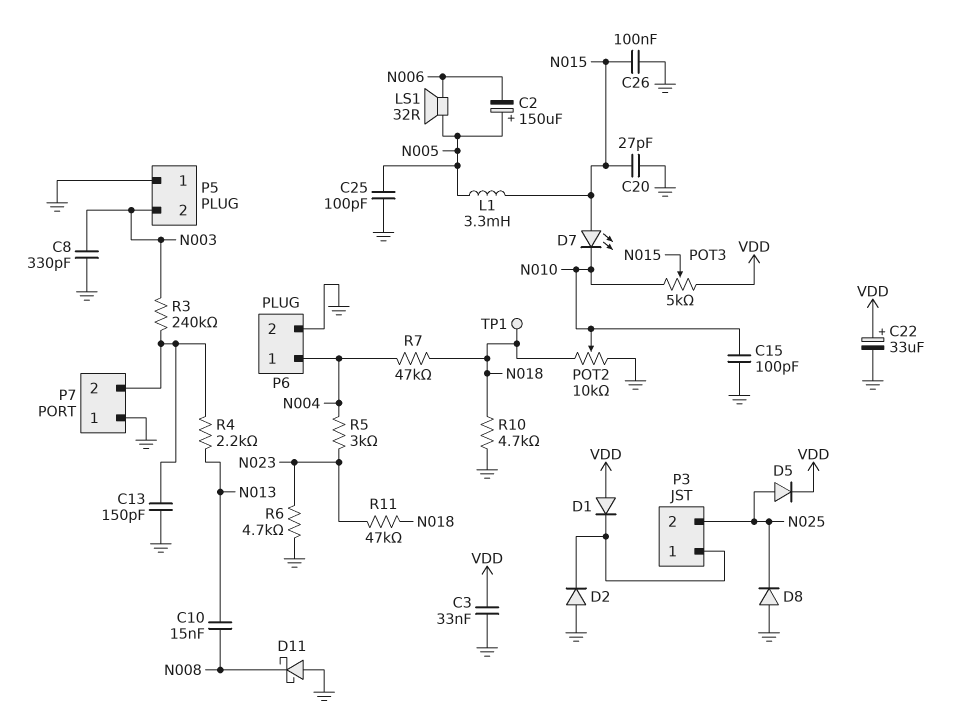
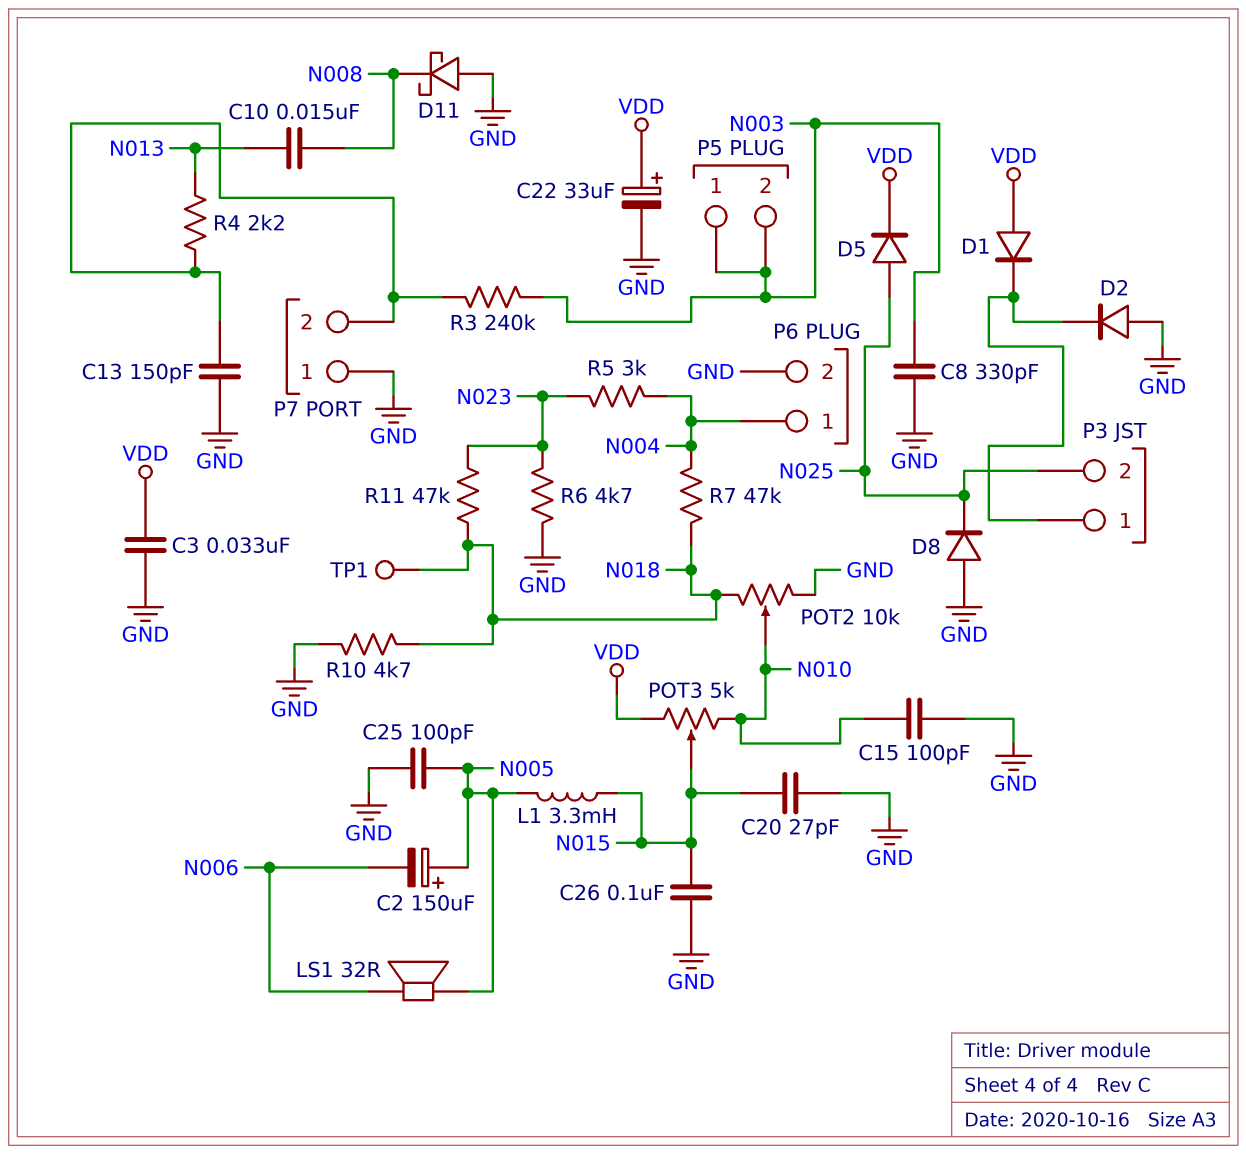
D7: LED (A N015, K N010) -> none
P5 pin 1: GND -> N003

